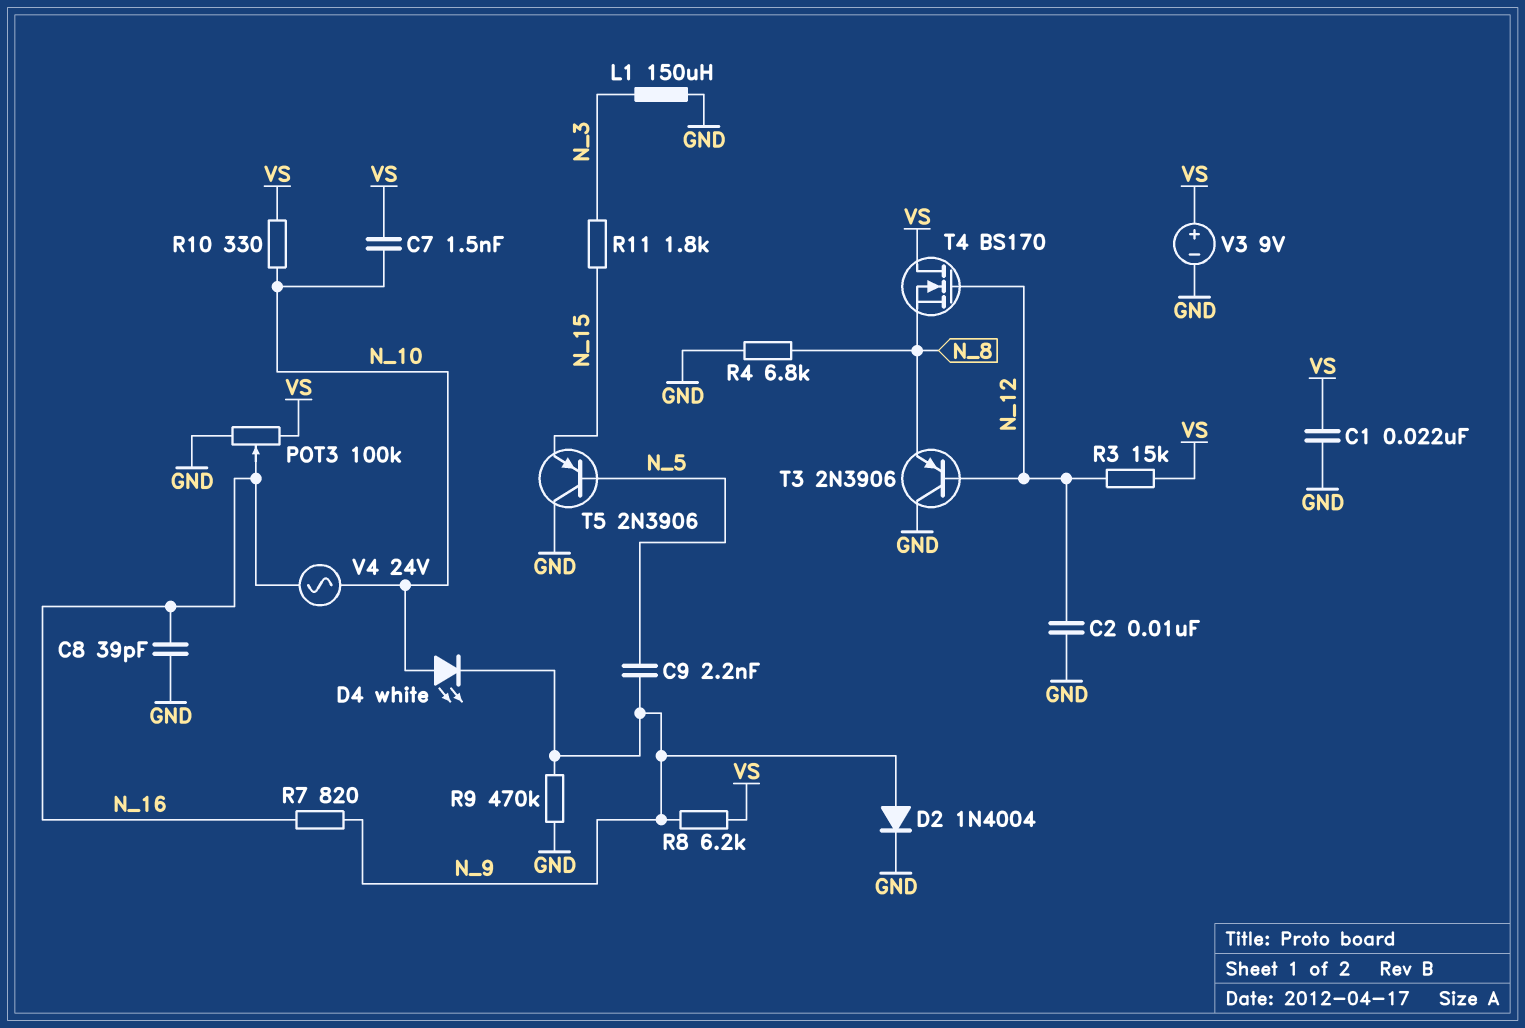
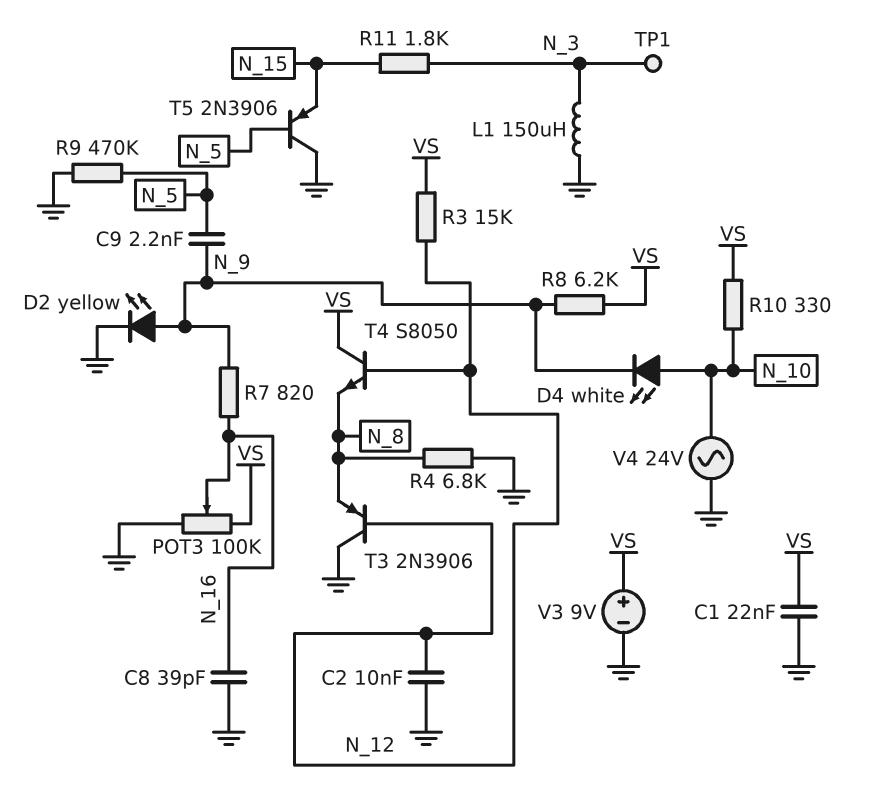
C7: 1.5nF (N_10, VS) -> none
D2: diode 1N4004 (A N_9, K GND) -> LED yellow (A N_9, K GND)
R9: 470k (GND, N_9) -> 470k (GND, N_5)
T4: NMOS BS170 (G N_12, D VS, S N_8) -> NPN S8050 (B N_12, C VS, E N_8)
TP1: none -> test point (N_3)
V4: AC 24V (N_10, N_16) -> AC 24V (GND, N_10)

